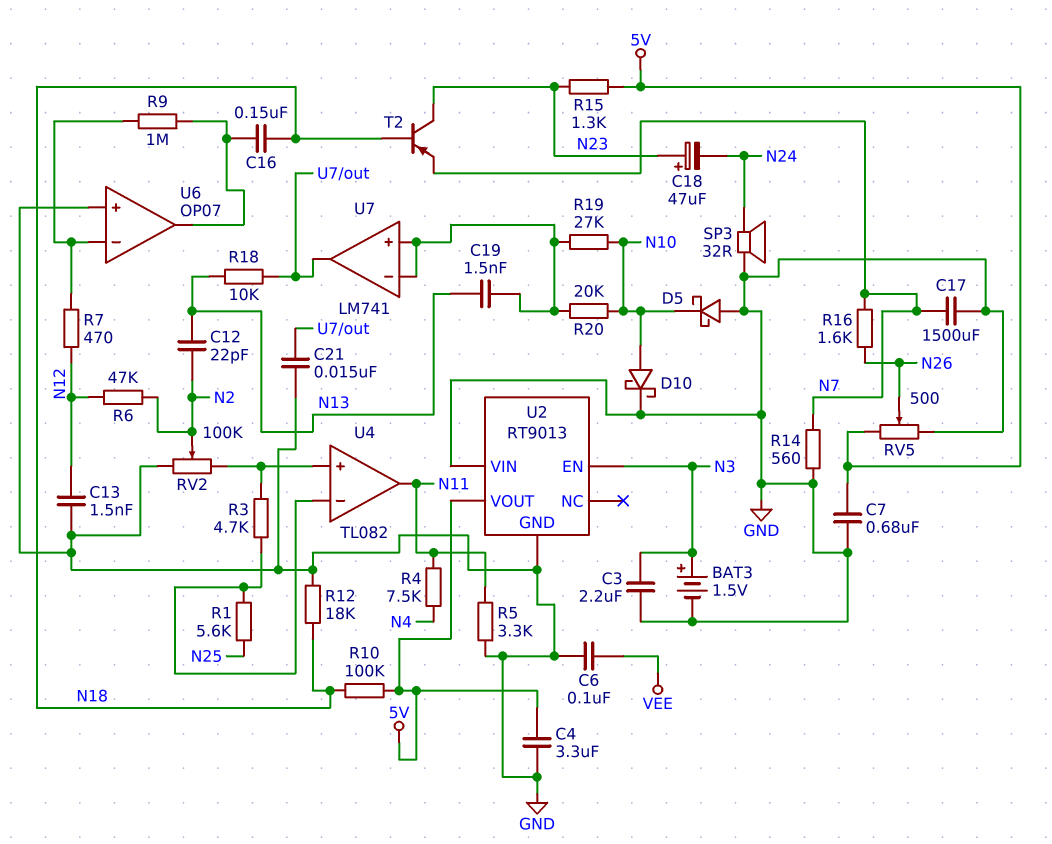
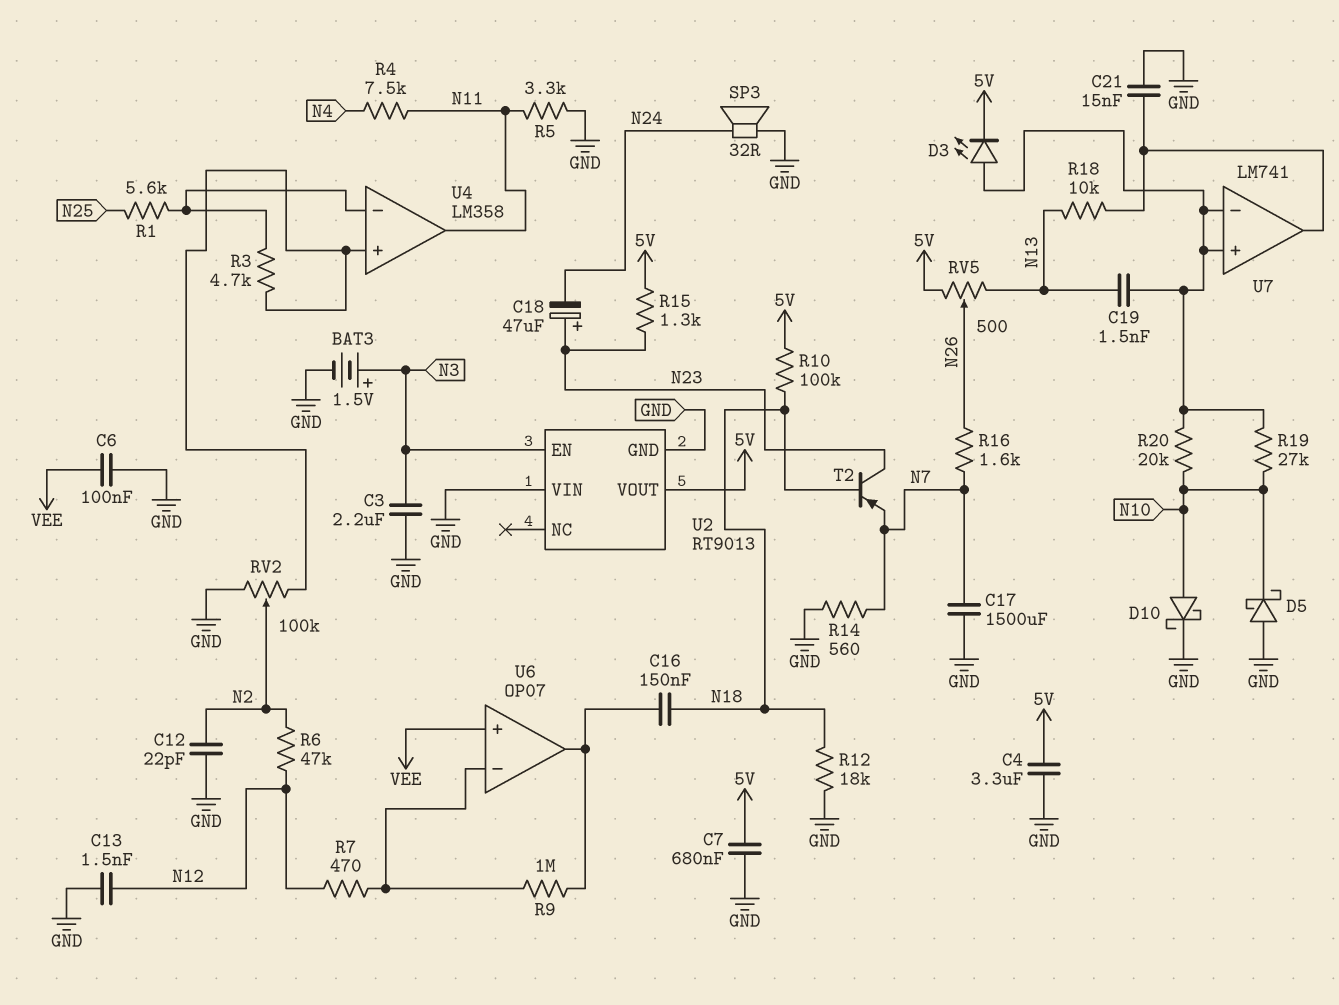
C12: 22pF (N2, N13) -> 22pF (GND, N2)
D3: none -> LED (A U7/in+, K 5V)
RV5: 500 (5V, GND, wiper N26) -> 500 (5V, N13, wiper N26)
U4: TL082 -> LM358
U6 pin in+: GND -> VEE

